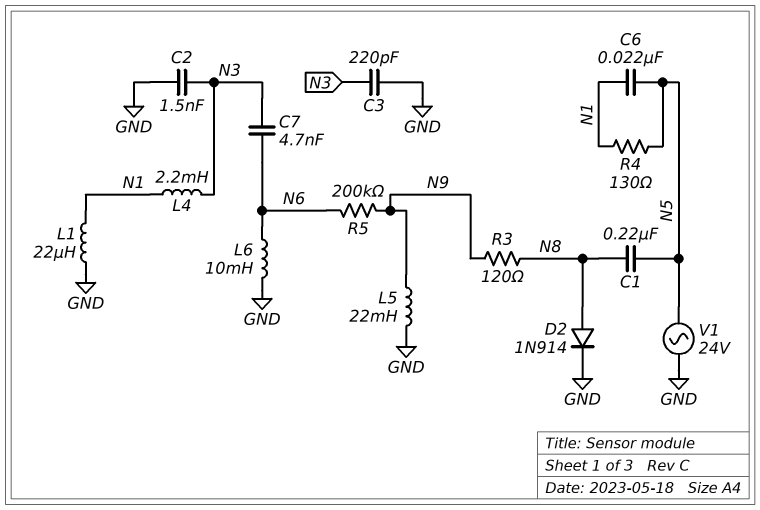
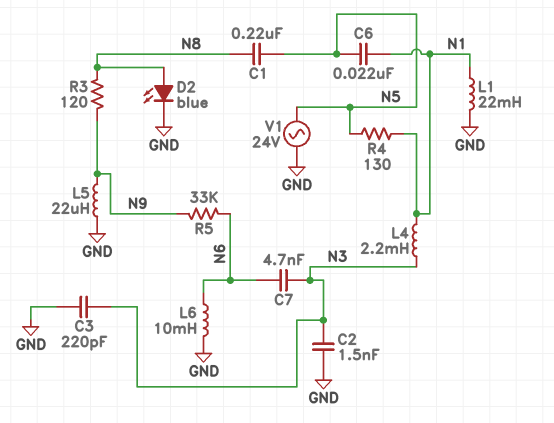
D2: diode 1N914 (A N8, K GND) -> LED blue (A N8, K GND)
L1: 22uH (GND, N1) -> 22mH (GND, N1)
L5: 22mH (GND, N9) -> 22uH (GND, N9)
R5: 200k (N6, N9) -> 33k (N6, N9)

